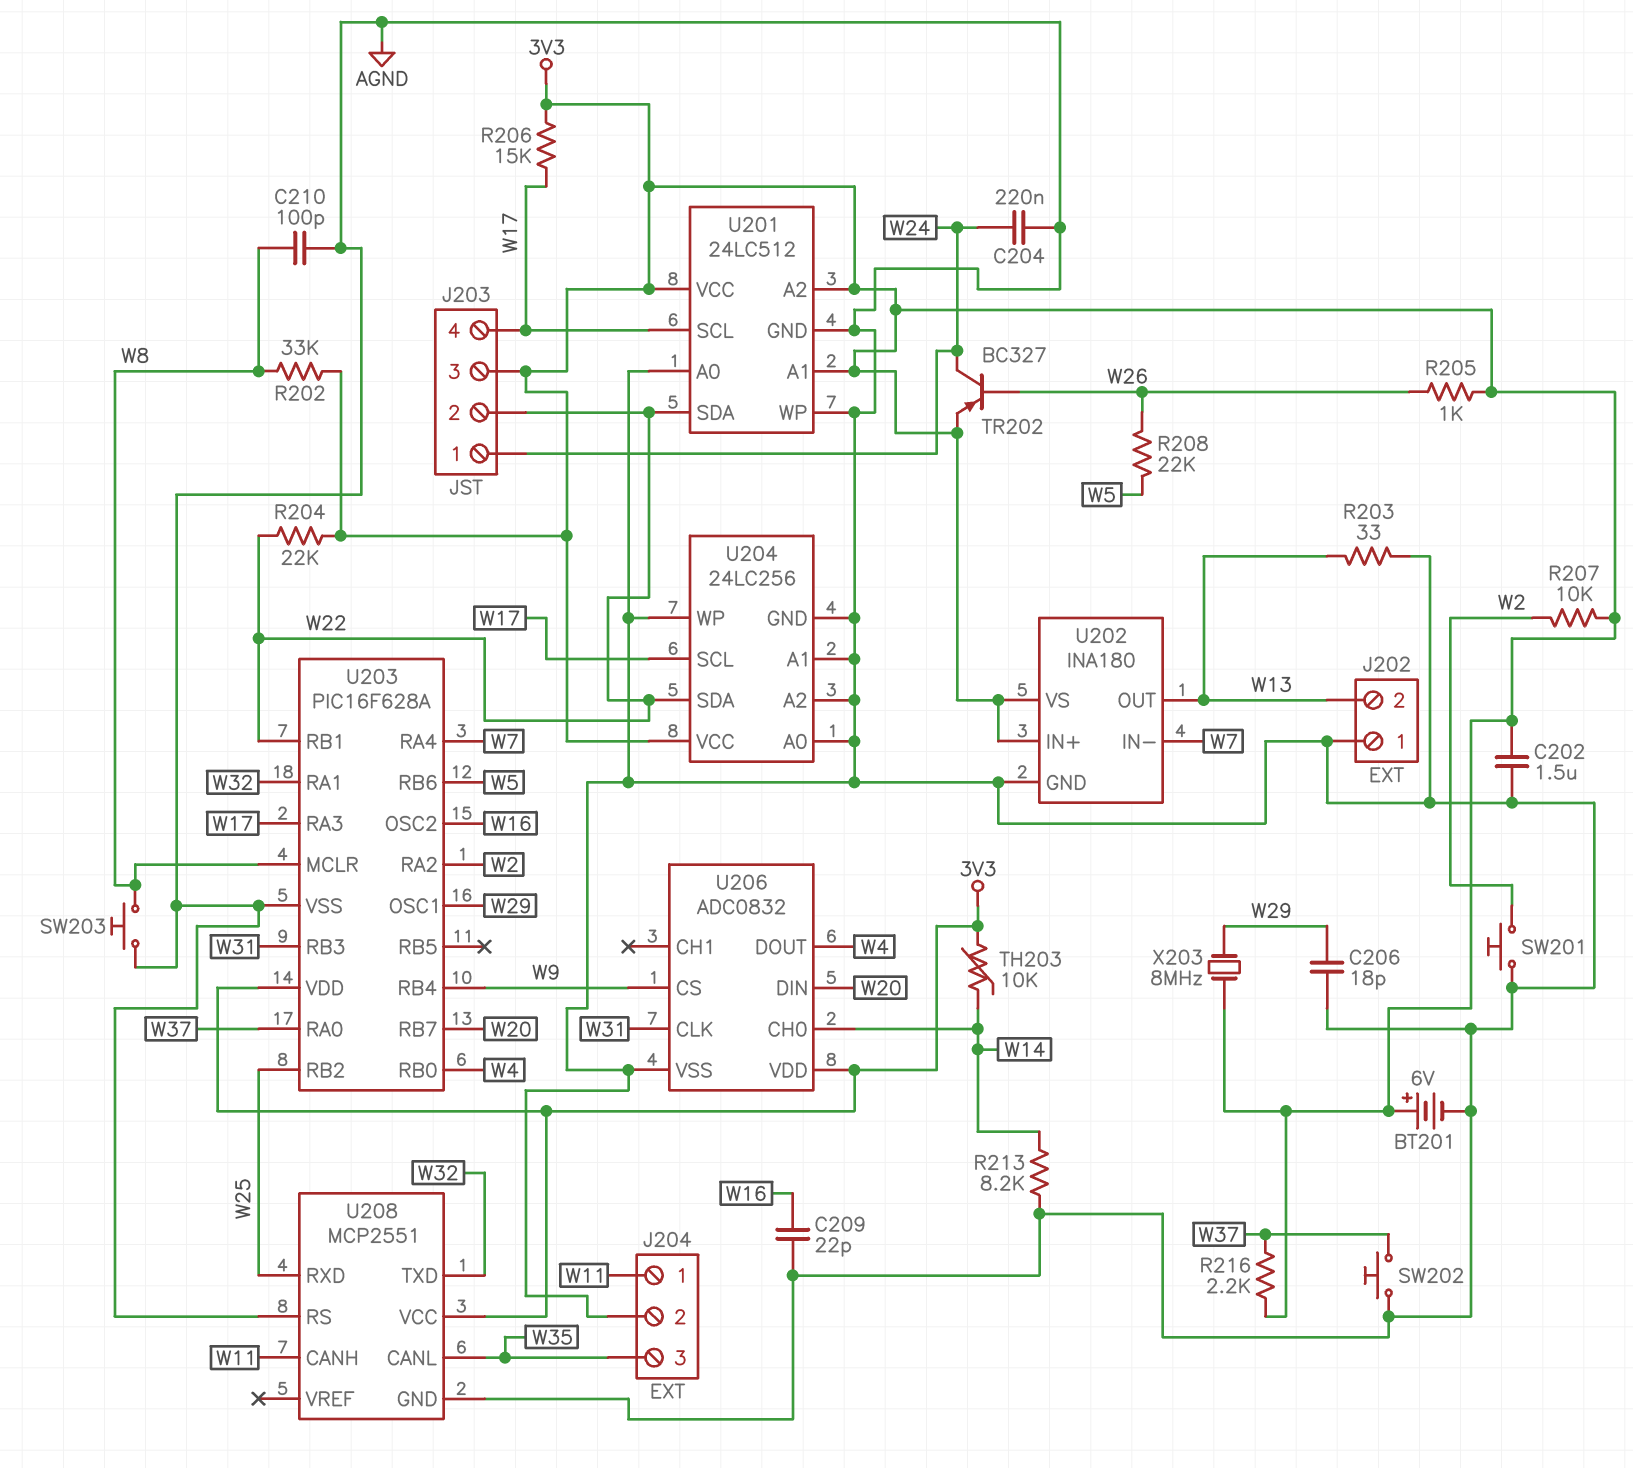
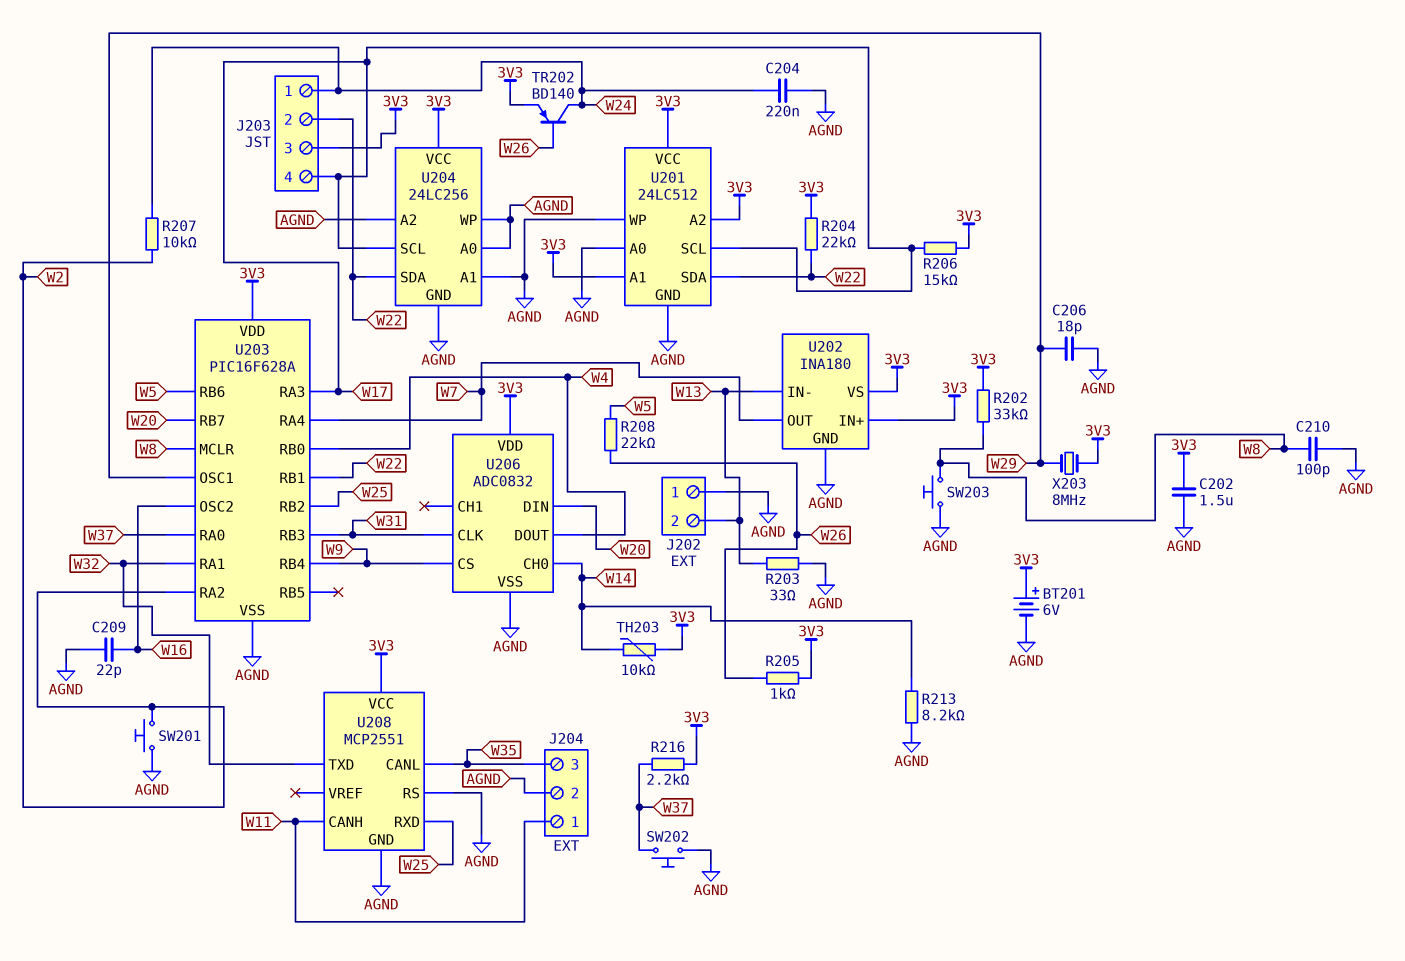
R207: 10k (3V3, W2) -> 10k (W2, W24)
TR202: PNP BC327 (B W26, C W24, E 3V3) -> PNP BD140 (B W26, C W24, E 3V3)
U202 pin IN-: W7 -> W13
U202 pin OUT: W13 -> W7

